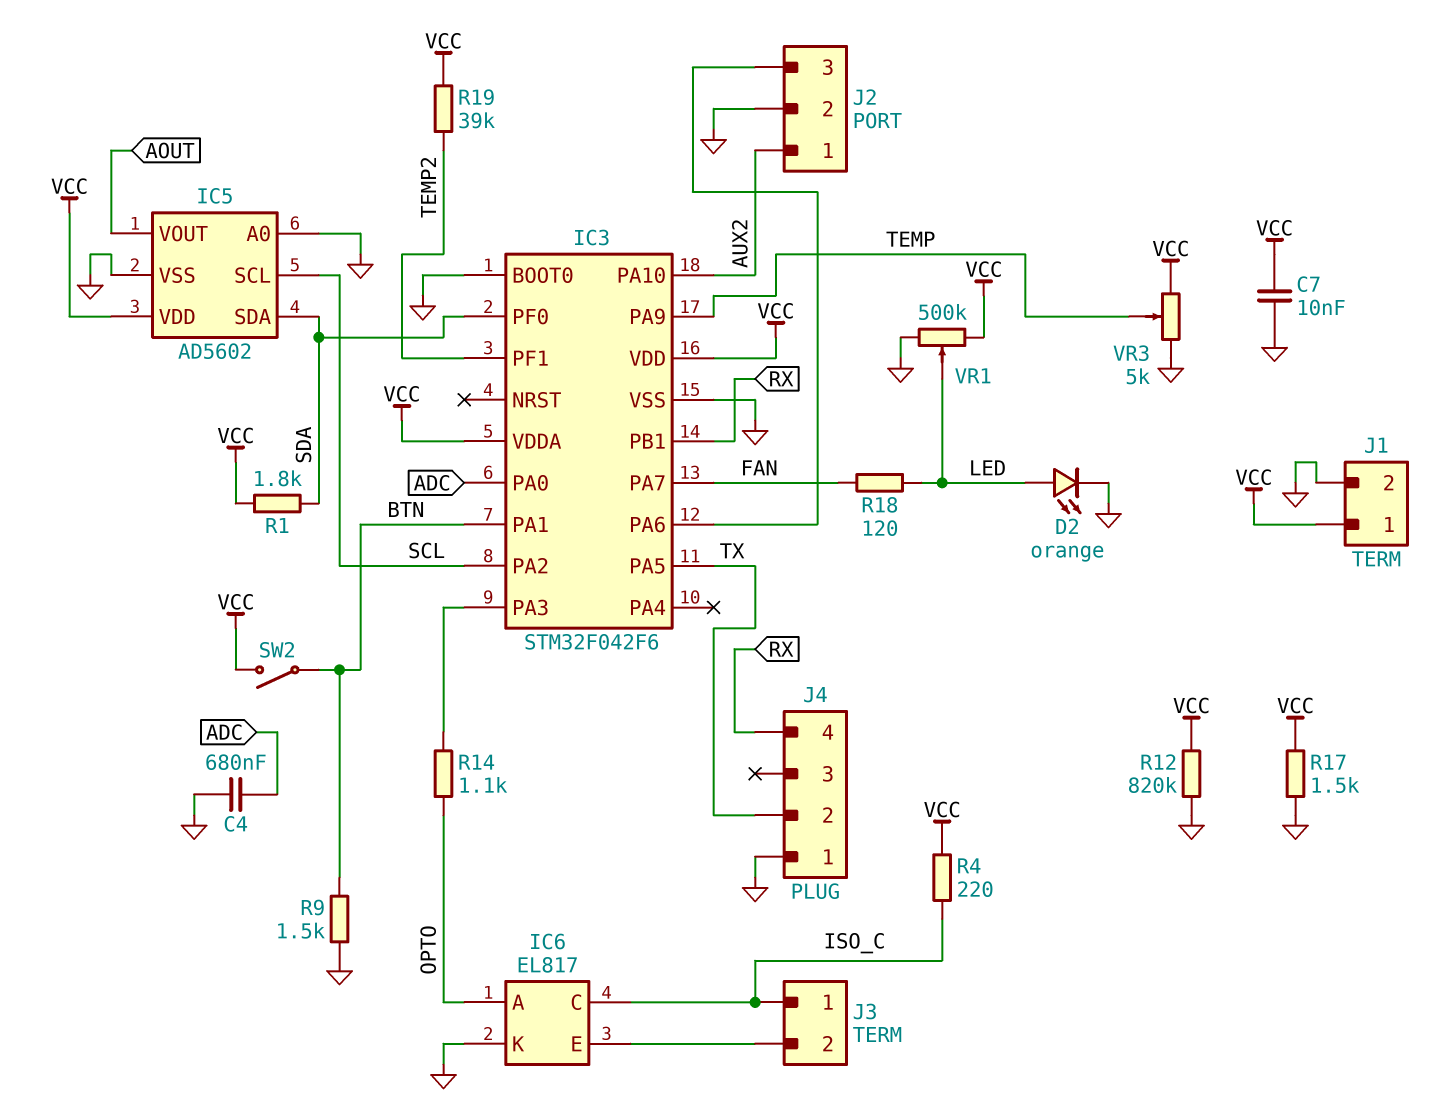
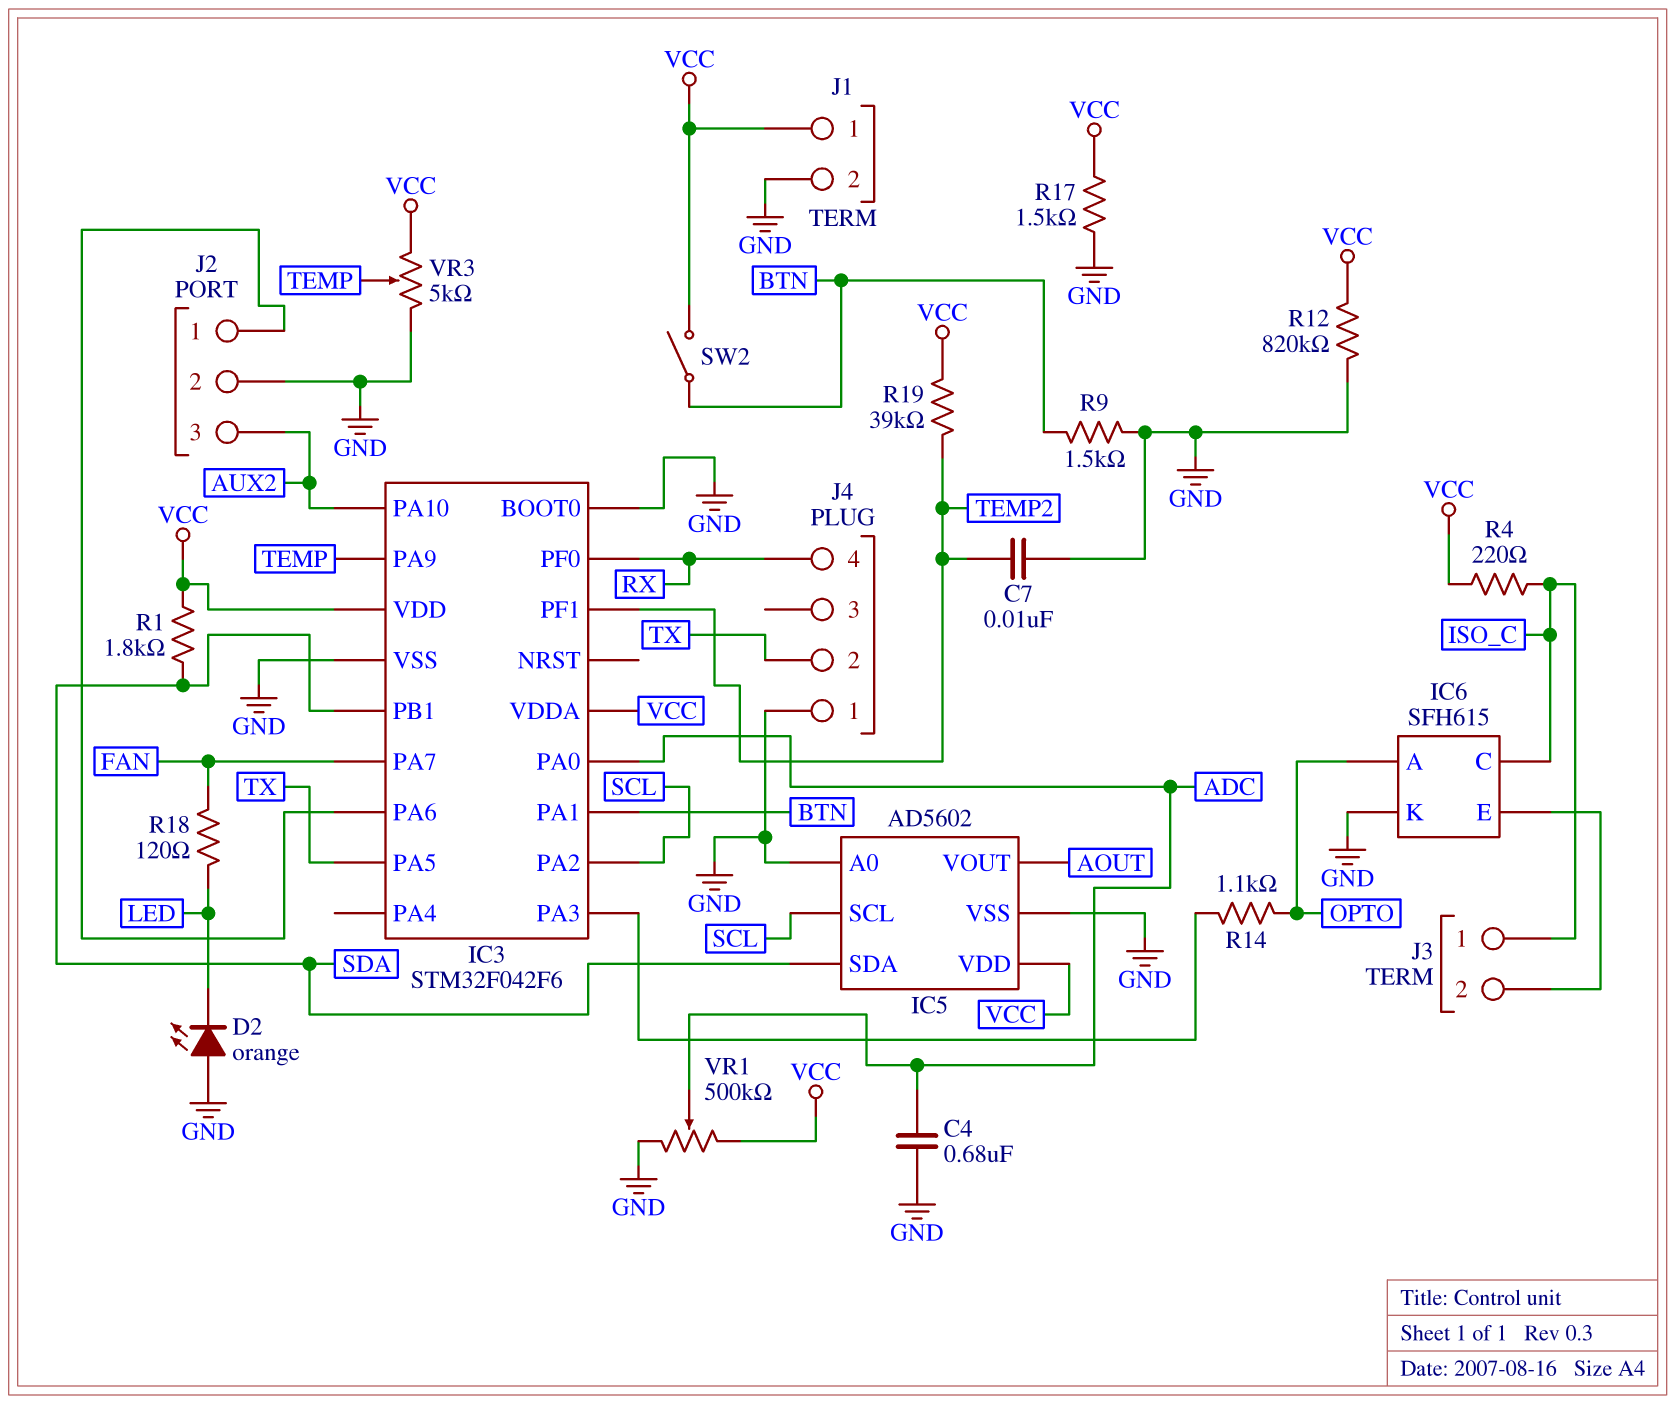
C7: 10nF (GND, VCC) -> 10nF (GND, TEMP2)
D2: LED orange (A LED, K GND) -> LED orange (A GND, K LED)
IC3 pin PB1: RX -> SDA
IC3 pin PF0: SDA -> RX
IC6: EL817 -> SFH615
J2 pin 1: AUX2 -> IC3/PA6
J2 pin 3: IC3/PA6 -> AUX2
VR1: 500k (GND, VCC, wiper LED) -> 500k (GND, VCC, wiper ADC)

